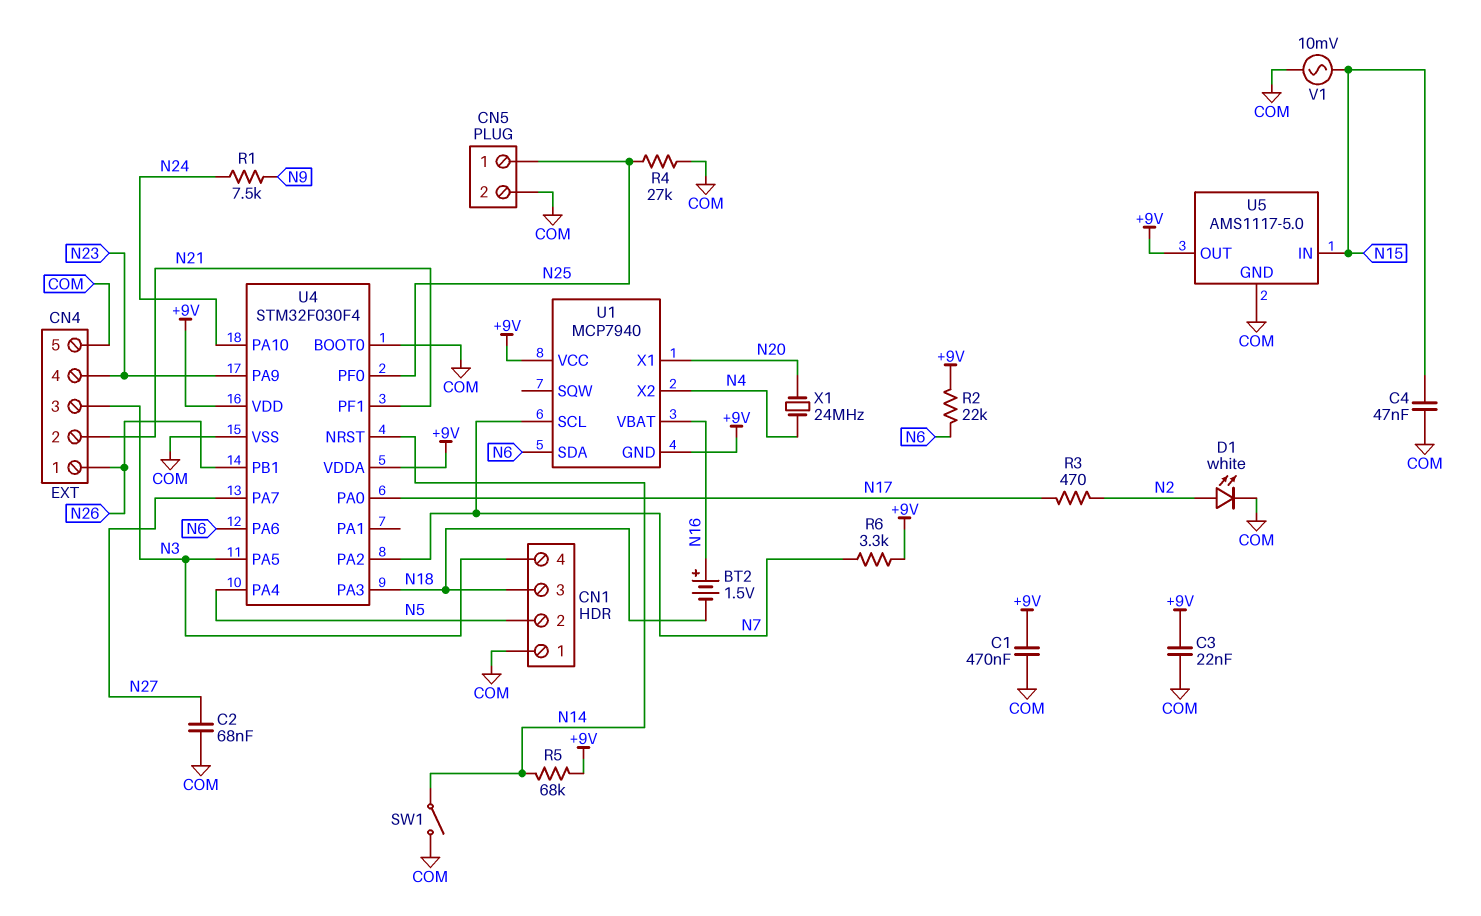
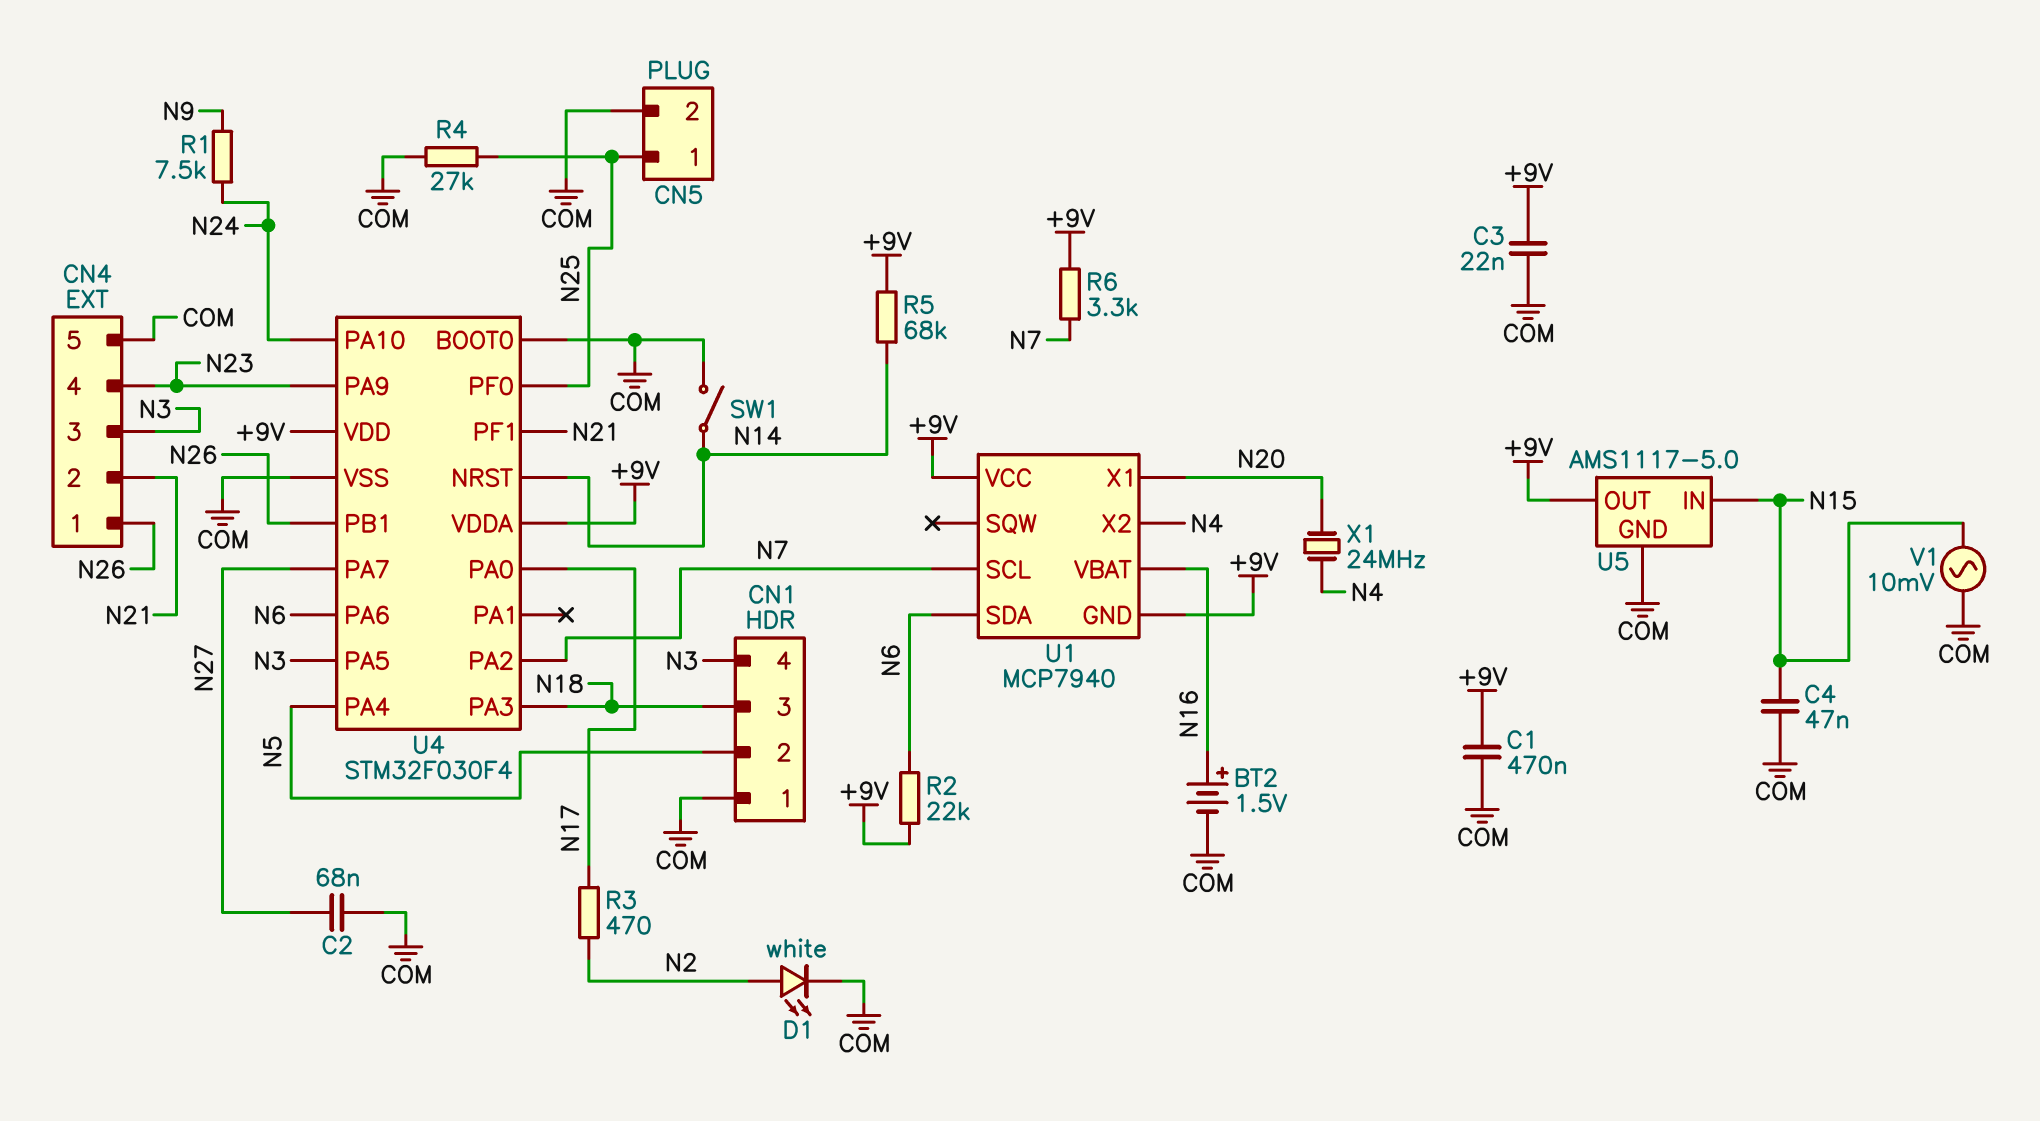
BT2: 1.5V (plus N16, minus N18) -> 1.5V (plus N16, minus COM)

